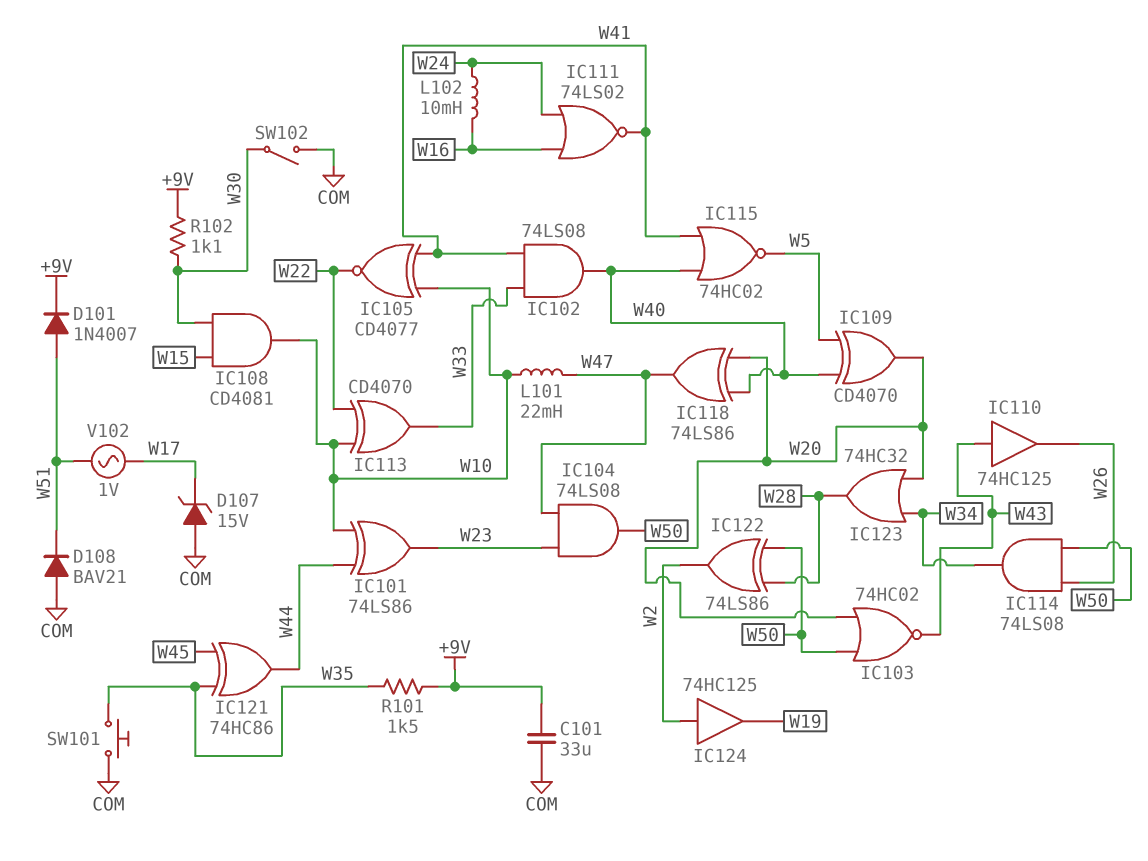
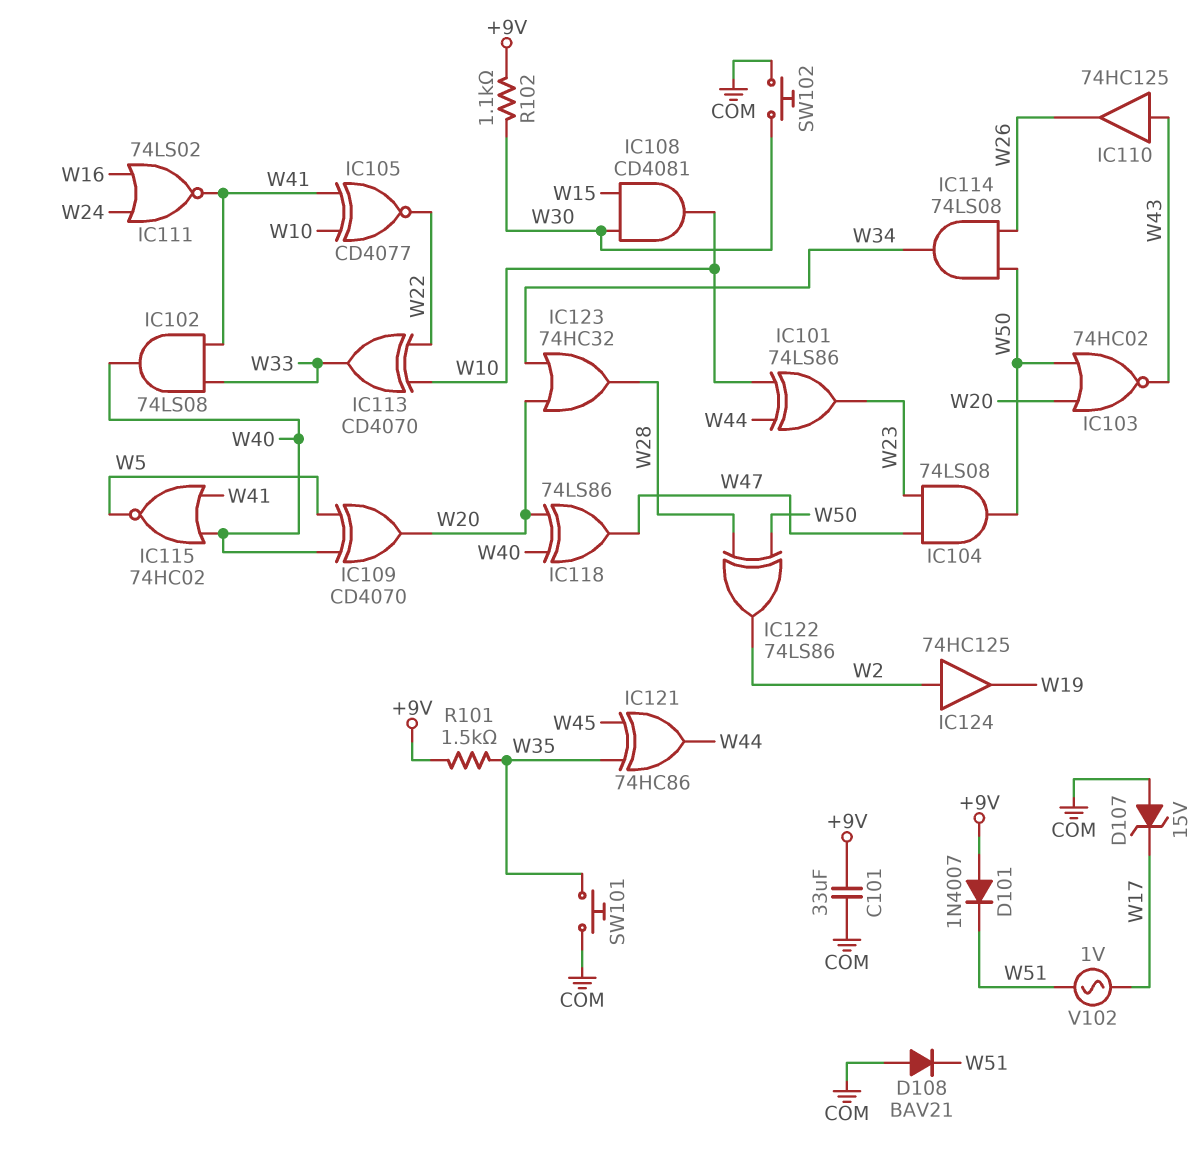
D101: diode 1N4007 (A W51, K +9V) -> diode 1N4007 (A +9V, K W51)
L101: 22mH (W10, W47) -> none
L102: 10mH (W16, W24) -> none
SW102: switch (COM, W30) -> button (COM, W30)

